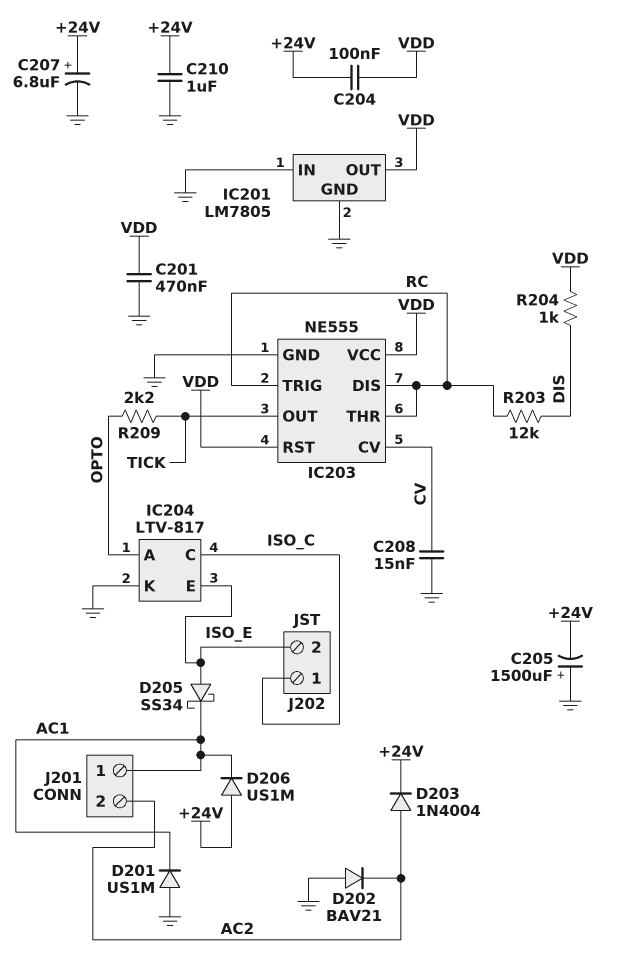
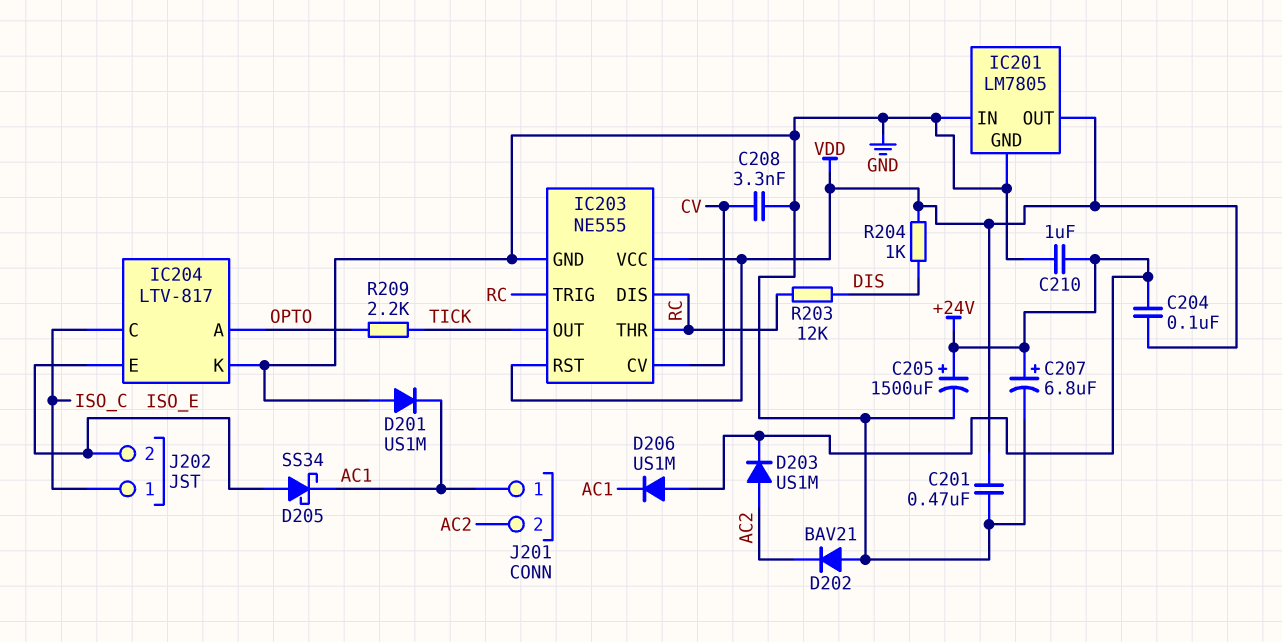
C205: 1500uF (plus GND, minus +24V) -> 1500uF (plus +24V, minus GND)
C208: 15nF (CV, GND) -> 3.3nF (CV, GND)
D203: diode 1N4004 (A AC2, K +24V) -> diode US1M (A AC2, K +24V)

